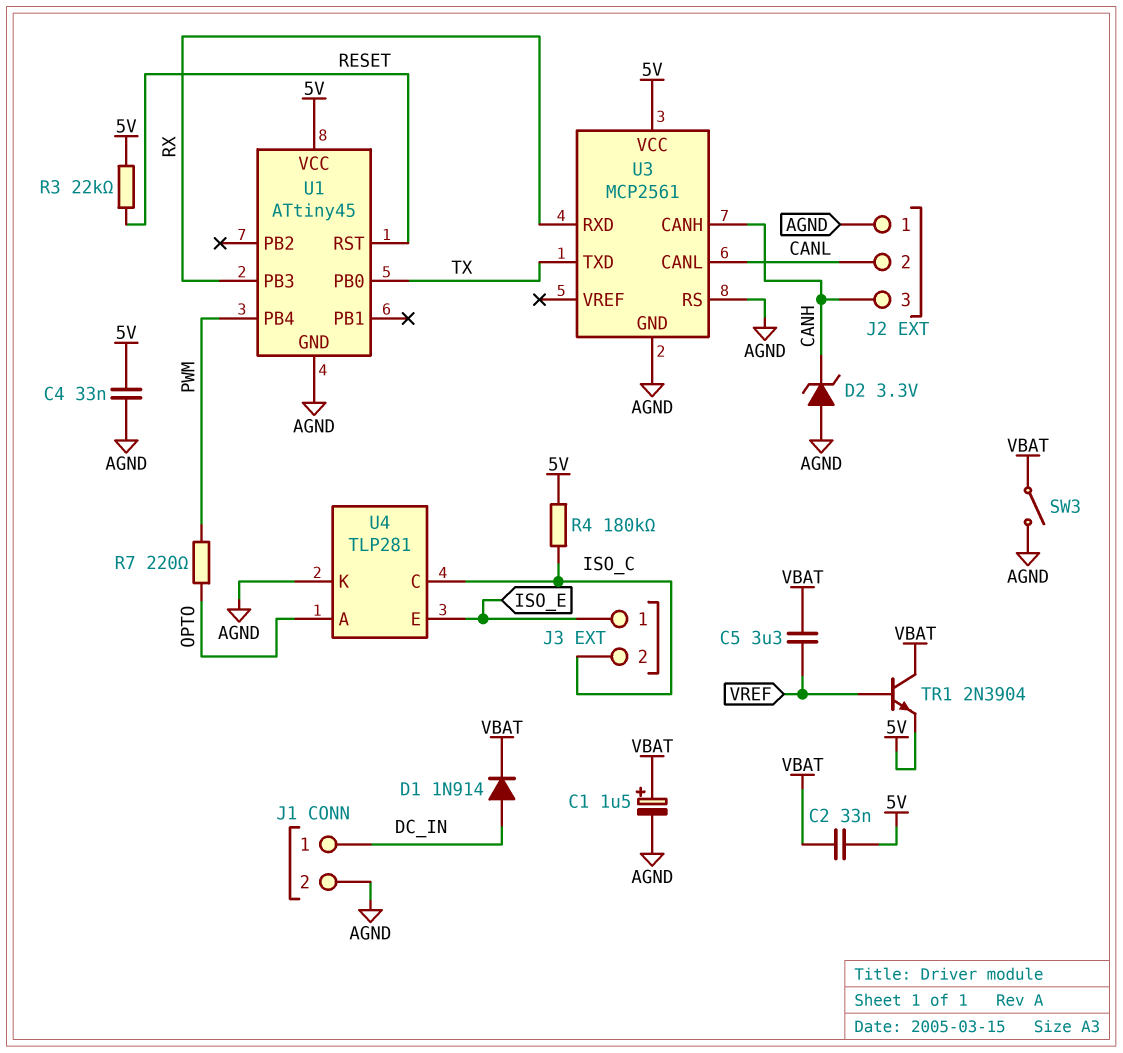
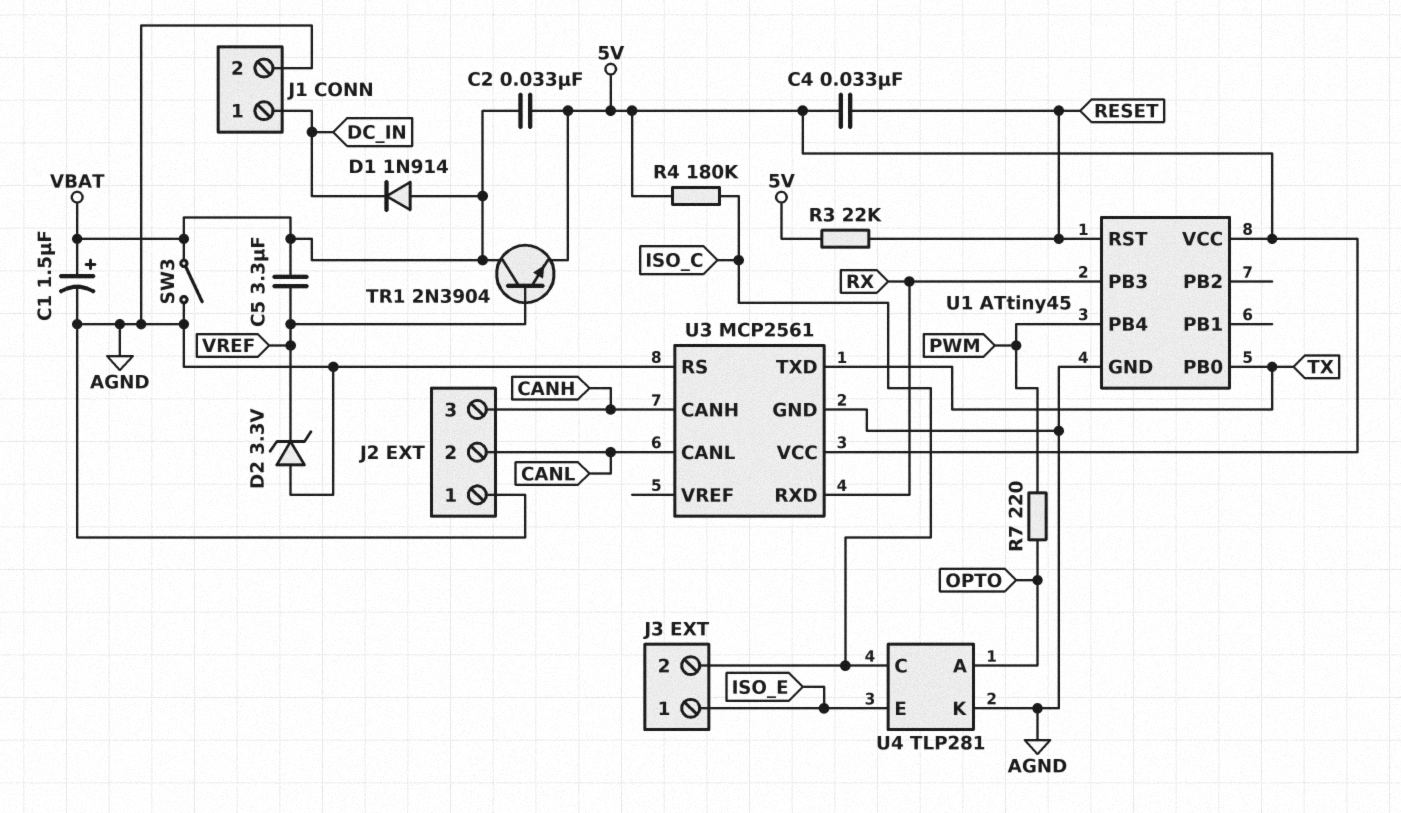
C4: 33nF (5V, AGND) -> 33nF (5V, RESET)
D1: diode 1N914 (A DC_IN, K VBAT) -> diode 1N914 (A VBAT, K DC_IN)
D2: zener 3.3V (A AGND, K CANH) -> zener 3.3V (A AGND, K VREF)

